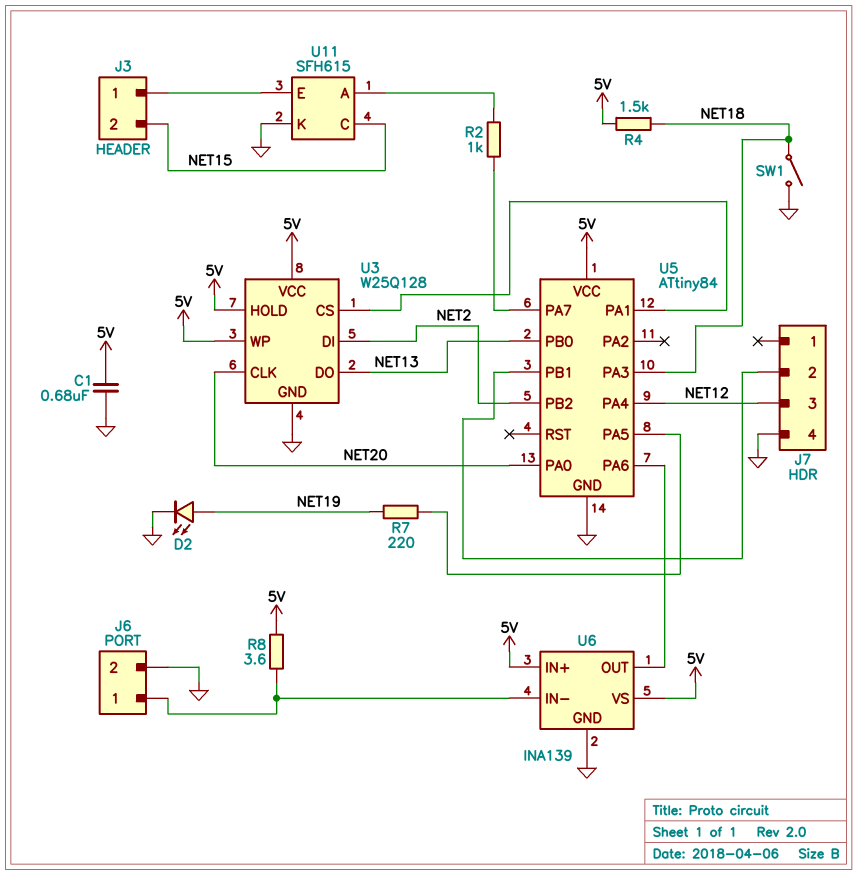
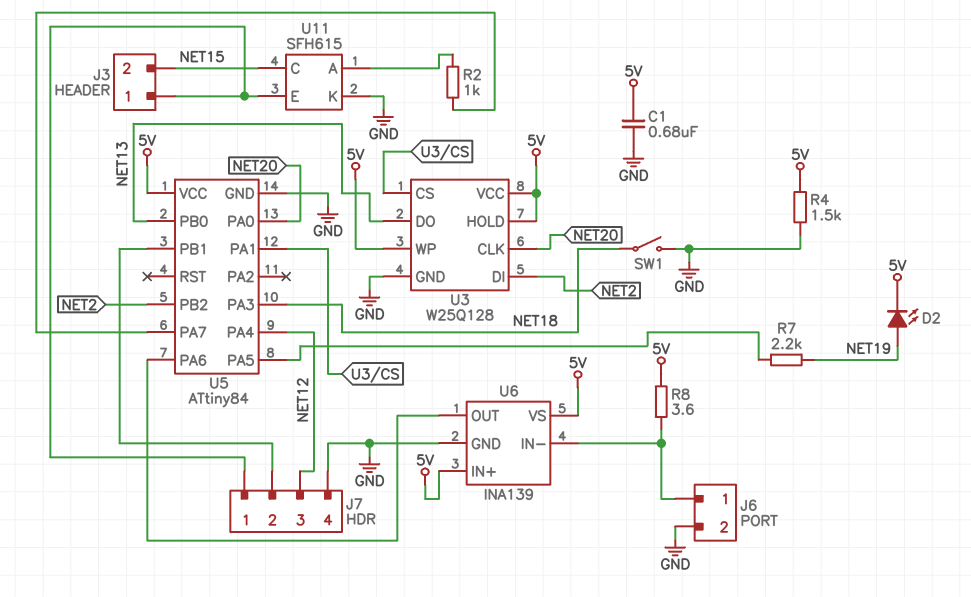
D2: LED (A NET19, K GND) -> LED (A NET19, K 5V)
J7 pin 1: none -> J3/1
R4: 1.5k (5V, NET18) -> 1.5k (5V, GND)
R7: 220 (NET19, U5/PA5) -> 2.2k (NET19, U5/PA5)

